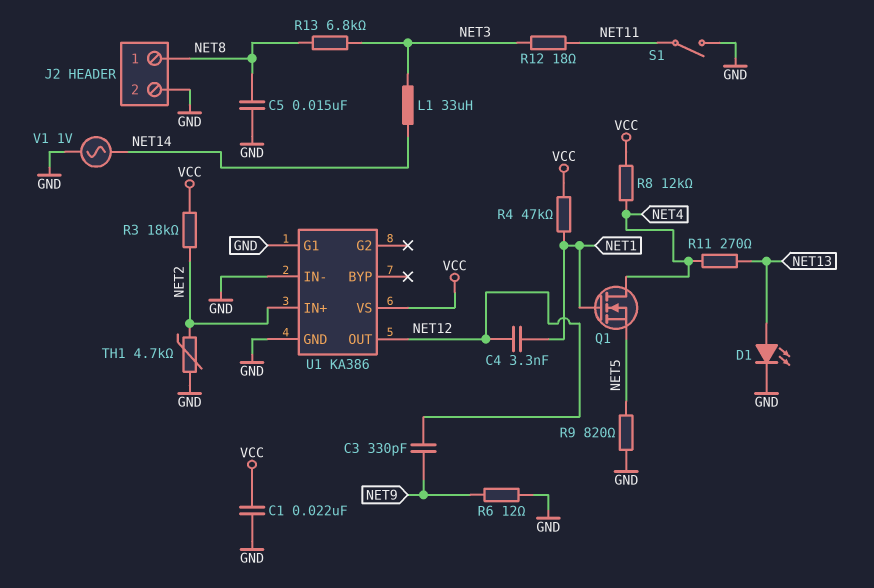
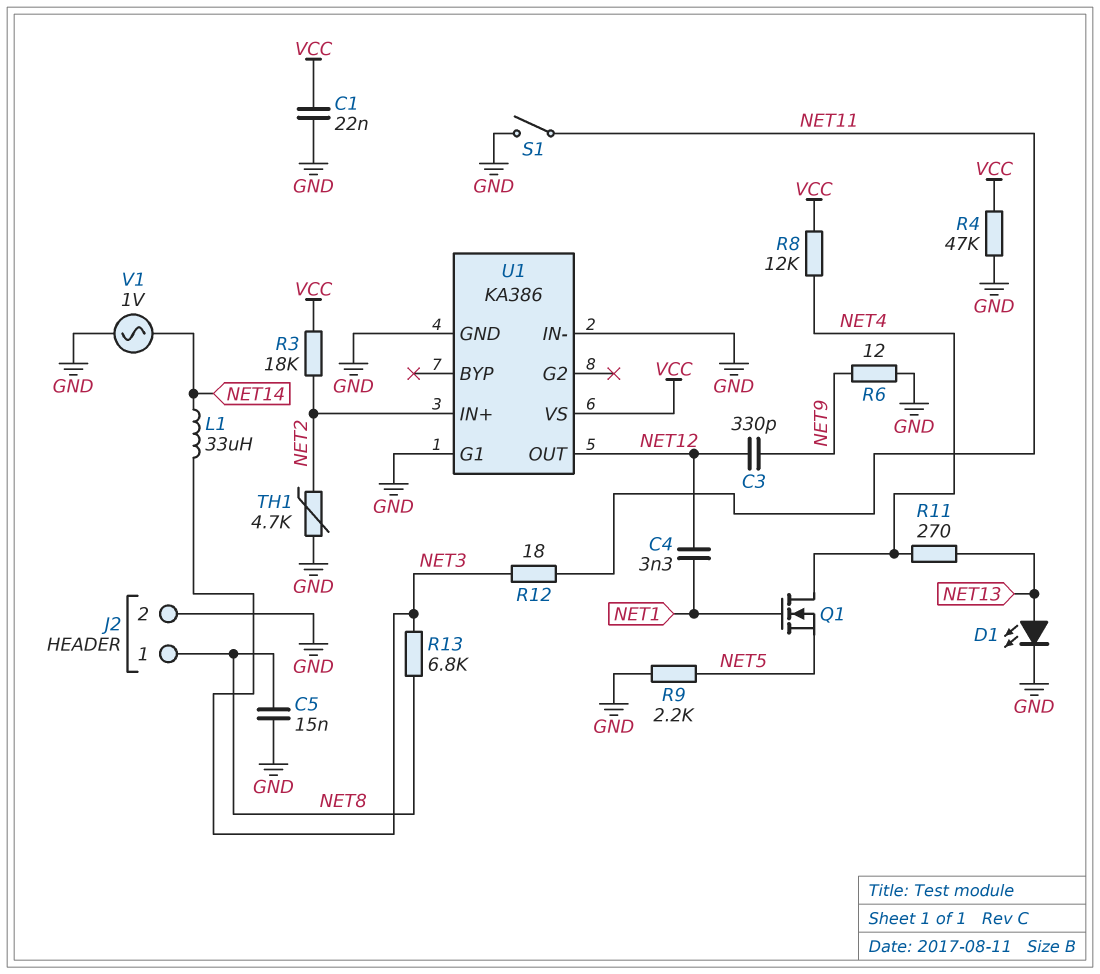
R4: 47k (NET1, VCC) -> 47k (GND, VCC)
R9: 820 (GND, NET5) -> 2.2k (GND, NET5)

